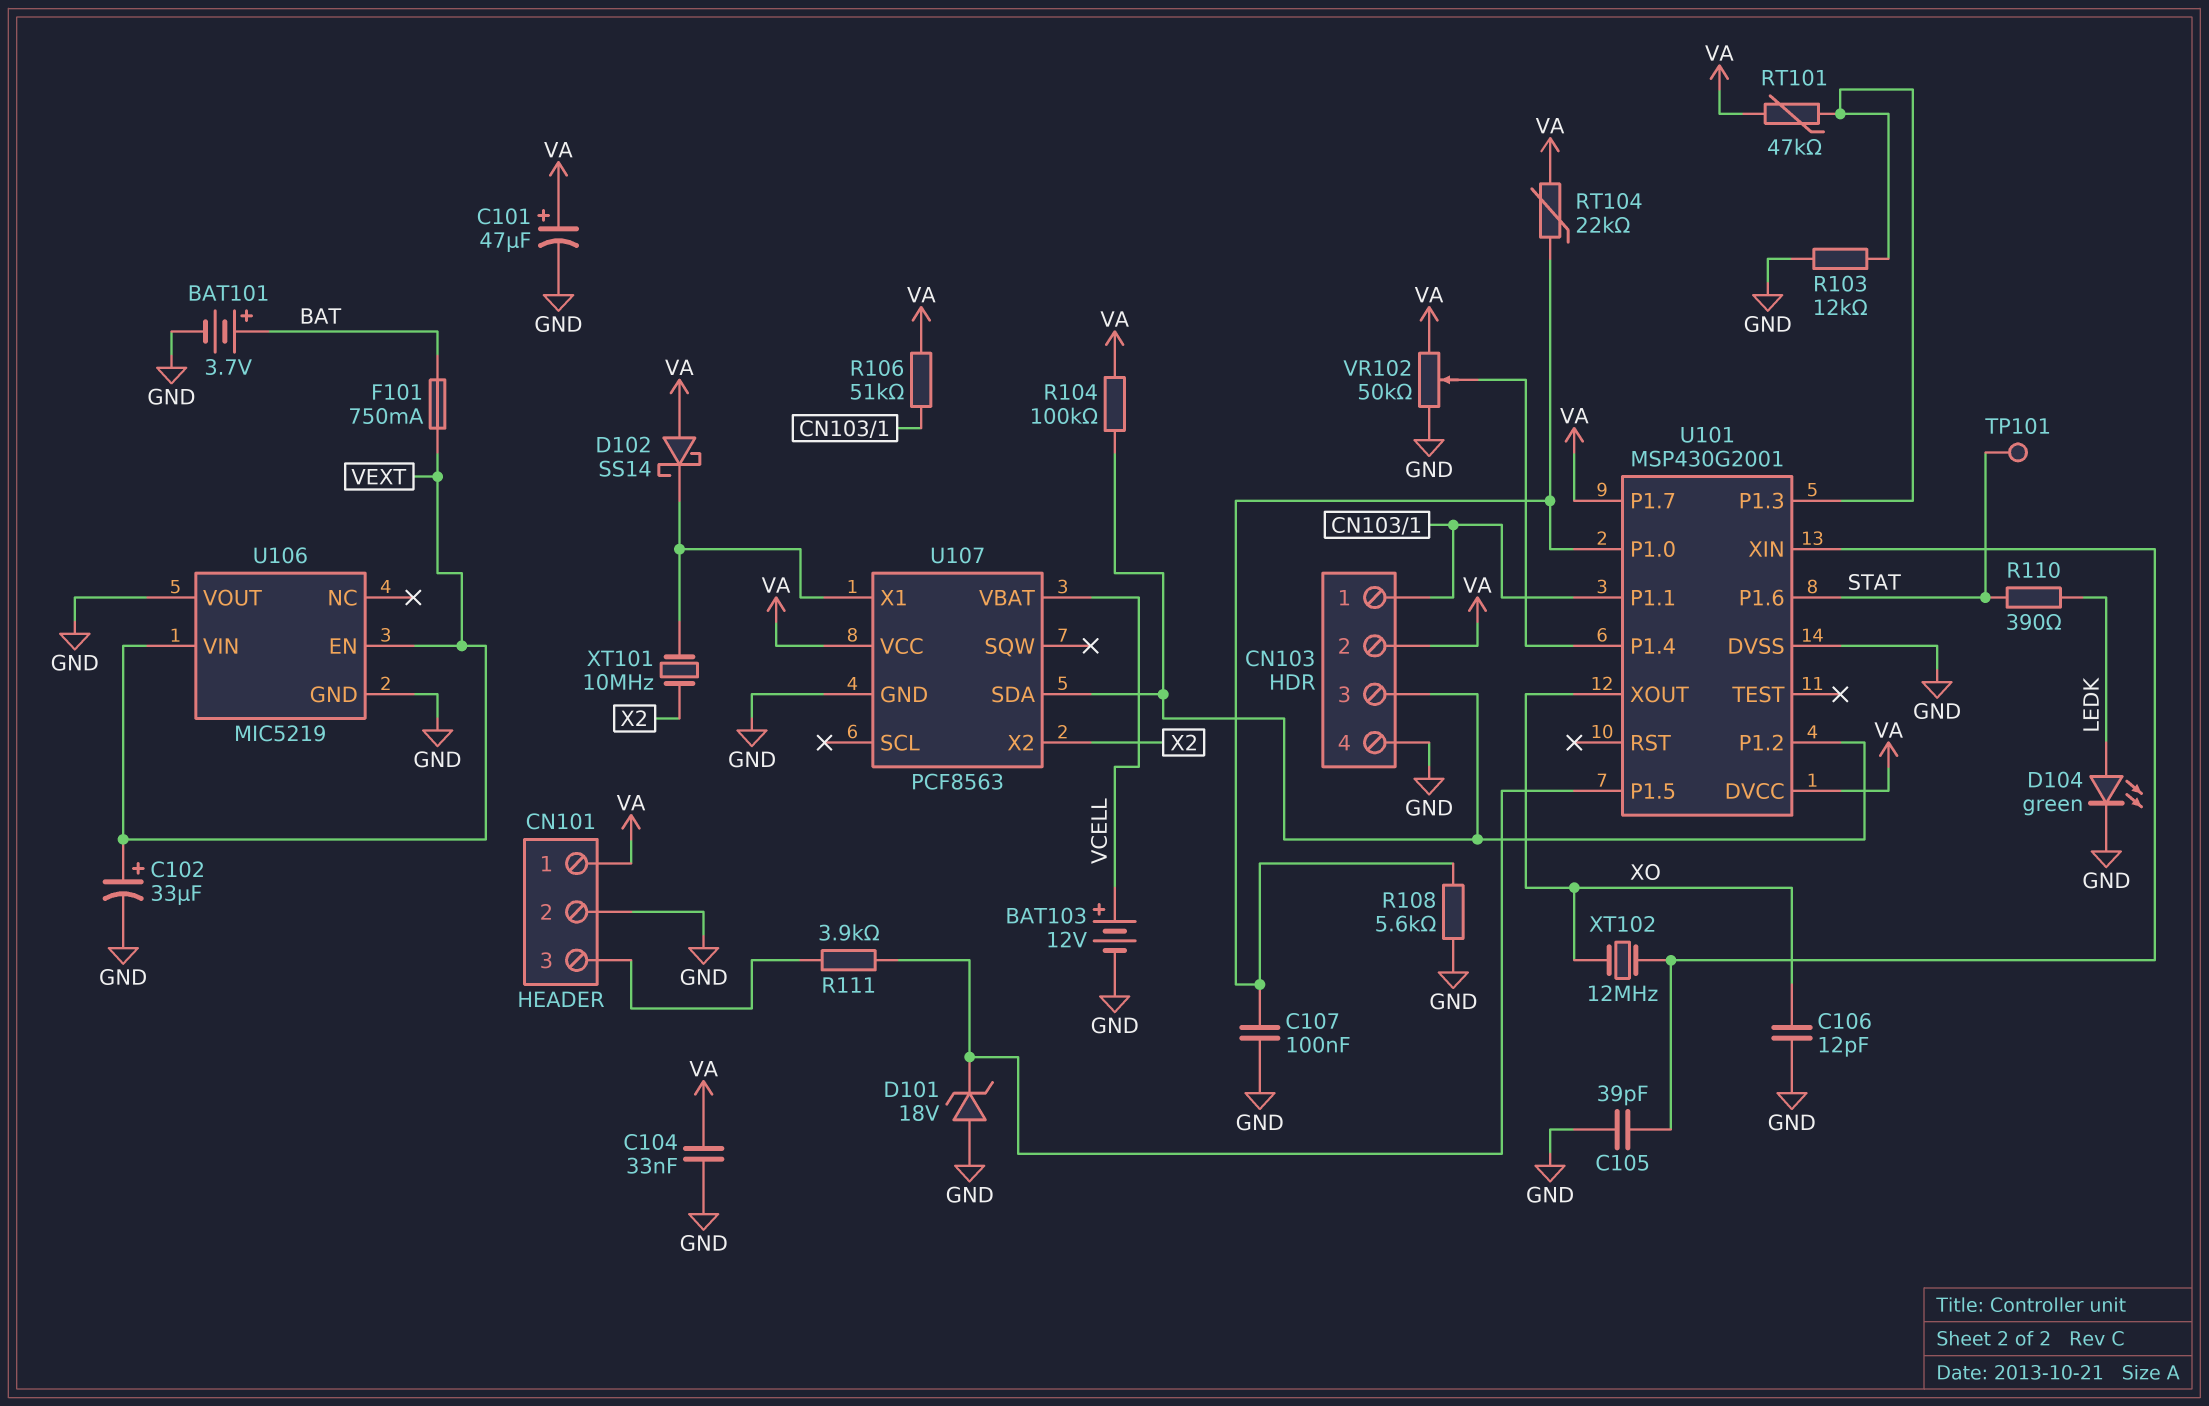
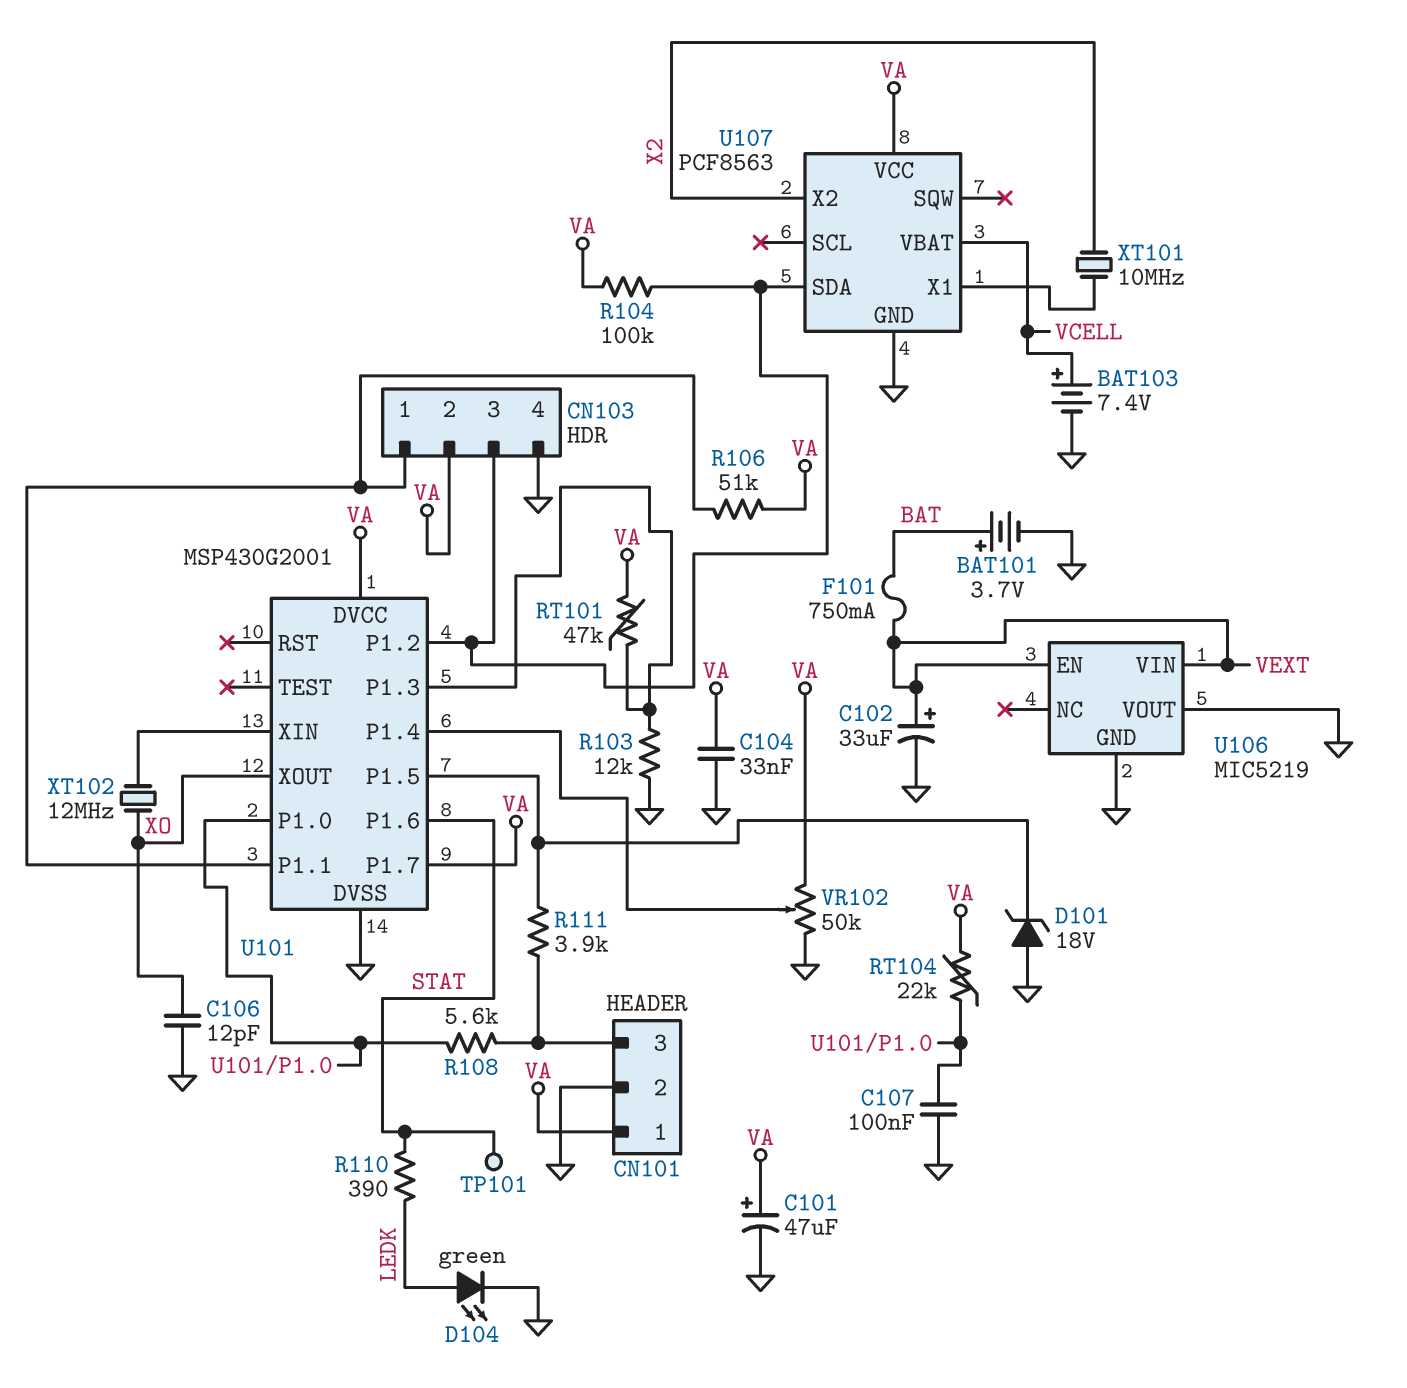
BAT103: 12V (plus VCELL, minus GND) -> 7.4V (plus VCELL, minus GND)
C105: 39pF (GND, U101/XIN) -> none
D102: schottky SS14 (A VA, K U107/X1) -> none
R108: 5.6k (GND, U101/P1.0) -> 5.6k (CN101/3, U101/P1.0)

